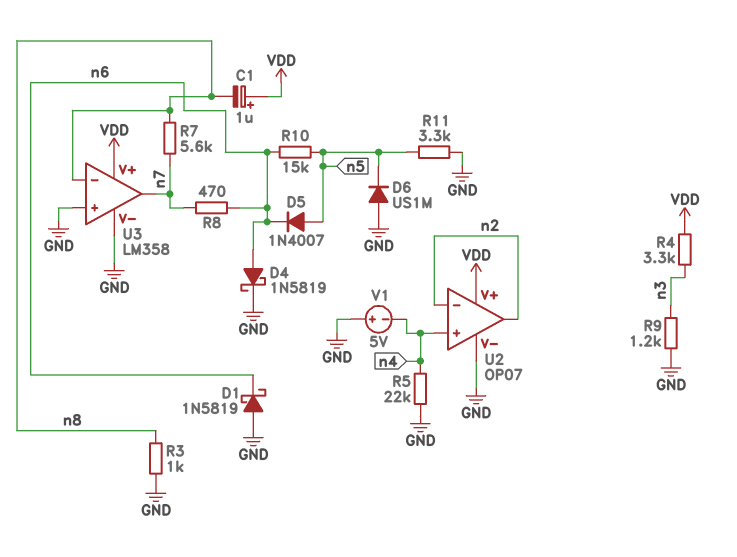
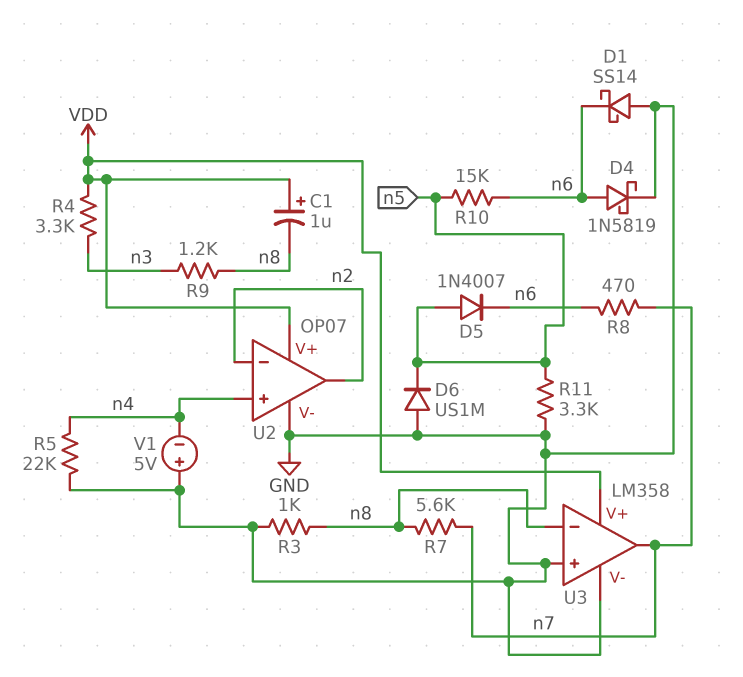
D1: schottky 1N5819 (A GND, K n6) -> schottky SS14 (A GND, K n6)
R9: 1.2k (GND, n3) -> 1.2k (n3, n8)

